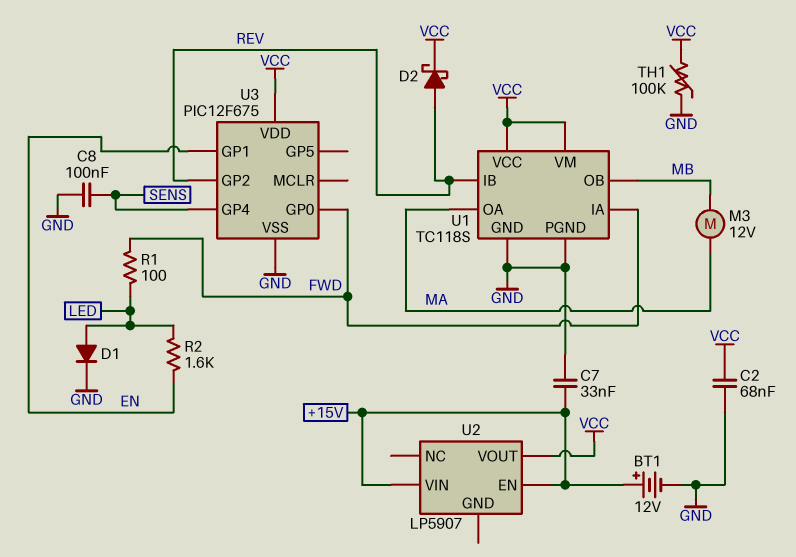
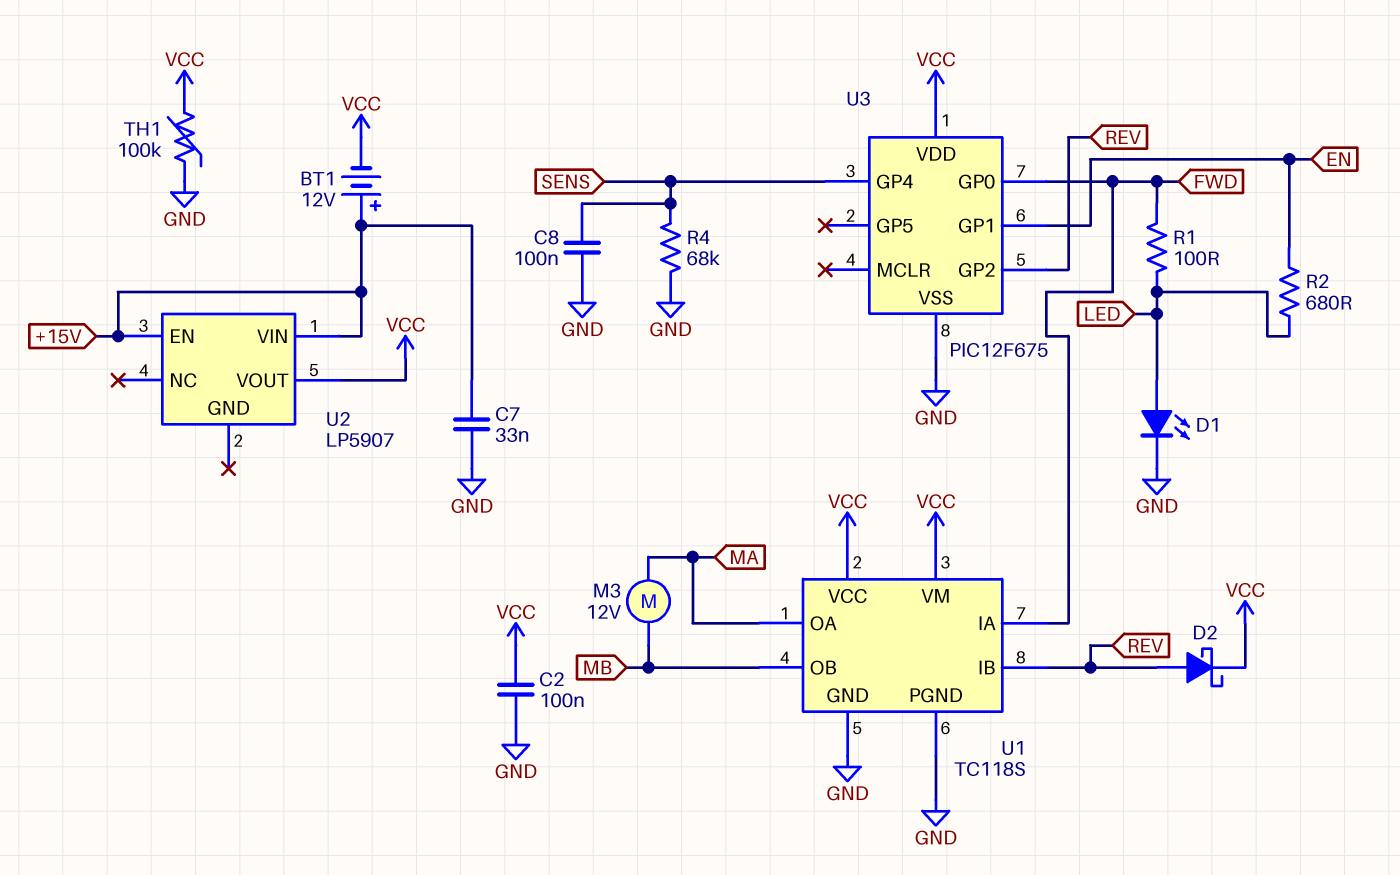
BT1: 12V (plus +15V, minus GND) -> 12V (plus +15V, minus VCC)
C2: 68nF (GND, VCC) -> 100nF (GND, VCC)
D1: diode (A LED, K GND) -> LED (A LED, K GND)
R2: 1.6k (EN, LED) -> 680 (EN, LED)
R4: none -> 68k (GND, SENS)

